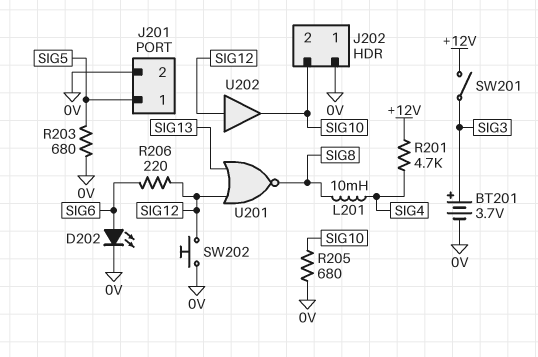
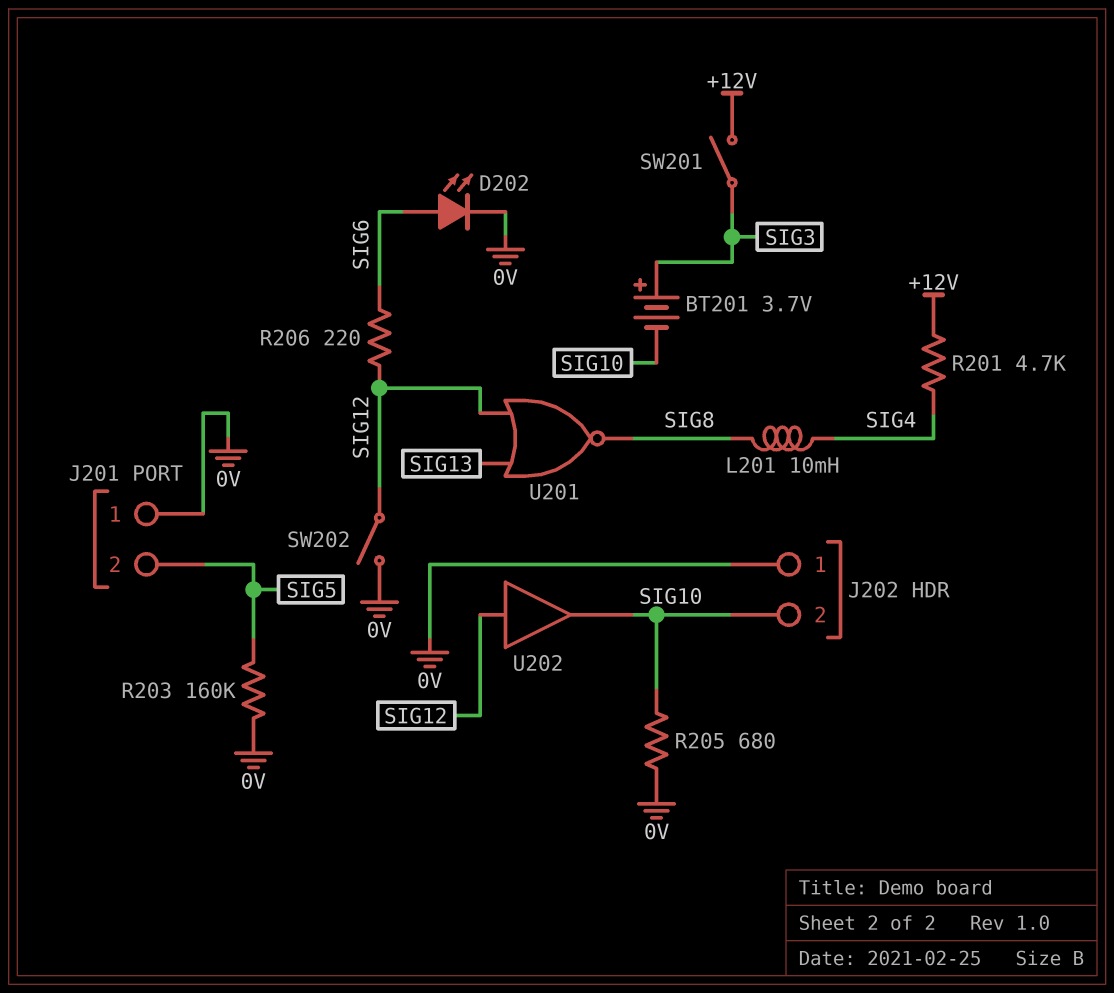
BT201: 3.7V (plus SIG3, minus 0V) -> 3.7V (plus SIG3, minus SIG10)
J201 pin 1: SIG5 -> 0V
J201 pin 2: 0V -> SIG5
R203: 680 (0V, SIG5) -> 160k (0V, SIG5)
SW202: button (0V, SIG12) -> switch (0V, SIG12)

